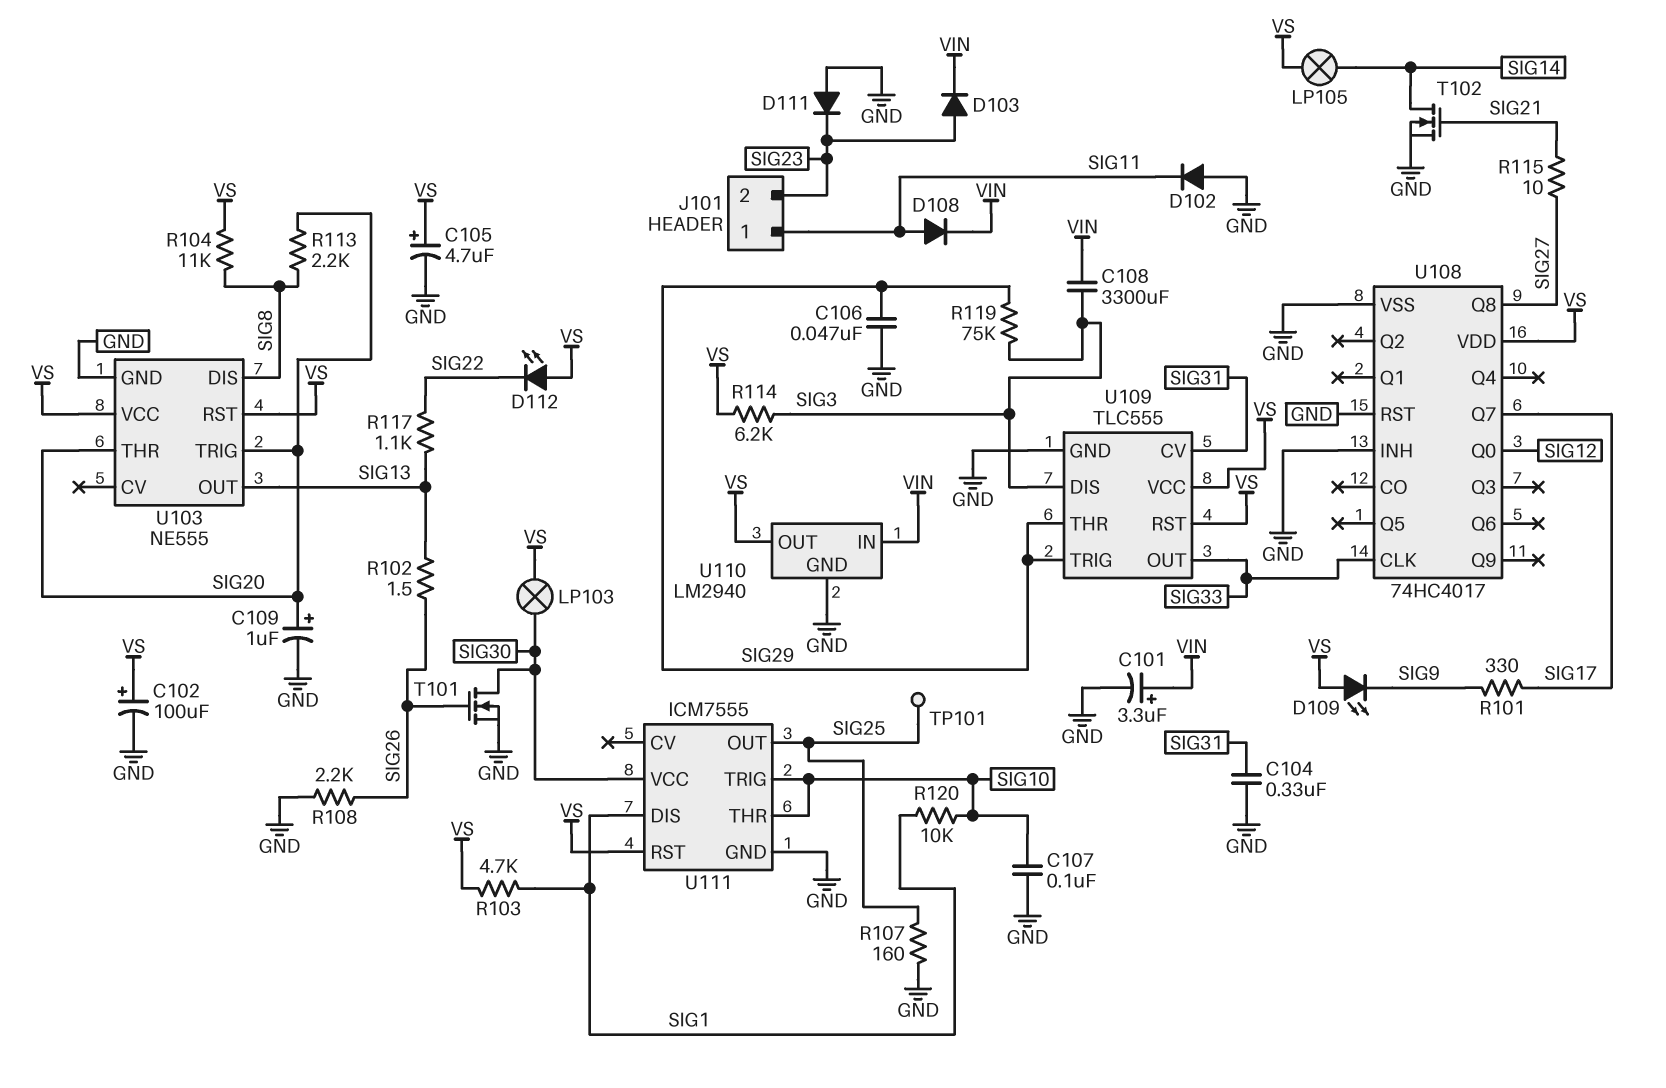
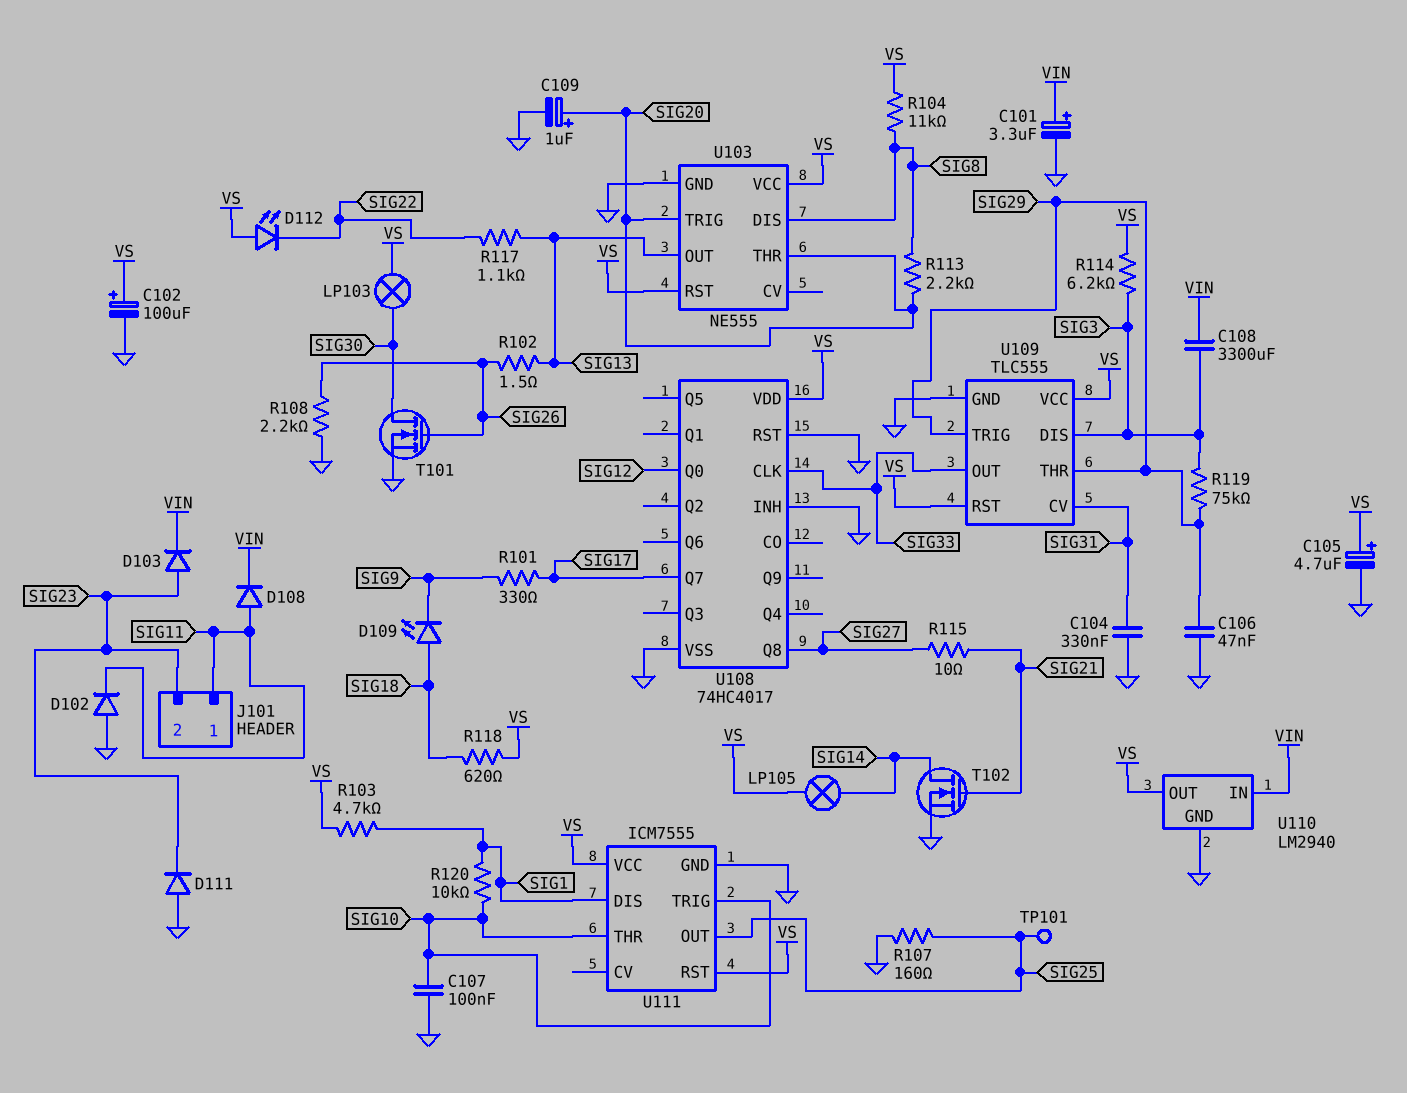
D109: LED (A VS, K SIG9) -> LED (A SIG18, K SIG9)
R118: none -> 620 (SIG18, VS)
U111 pin VCC: SIG30 -> VS

